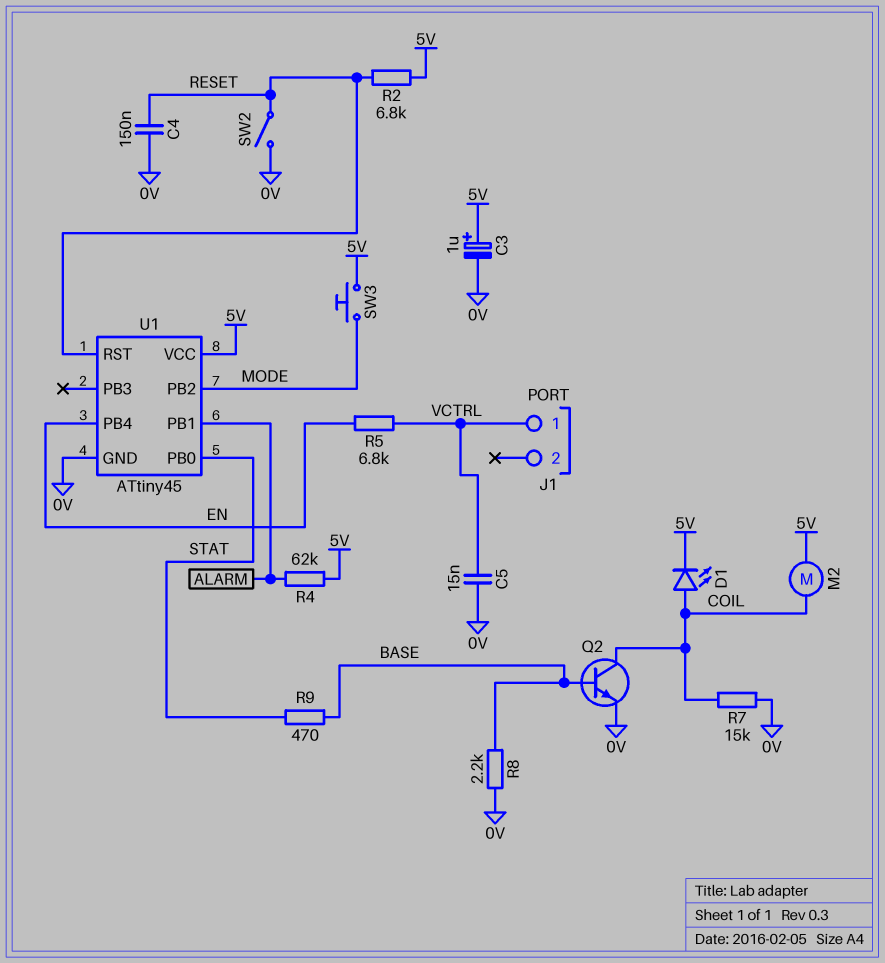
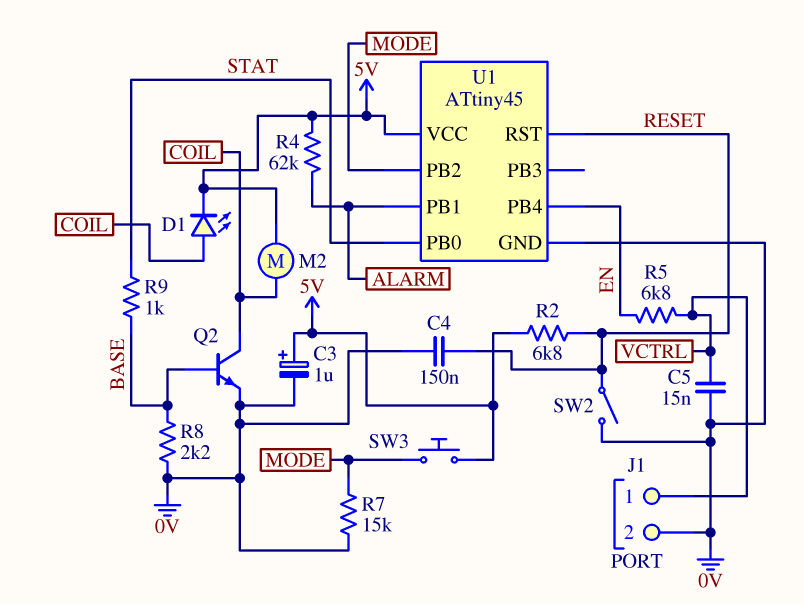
J1 pin 2: none -> 0V
R7: 15k (0V, COIL) -> 15k (0V, MODE)
R9: 470 (BASE, STAT) -> 1k (BASE, STAT)

